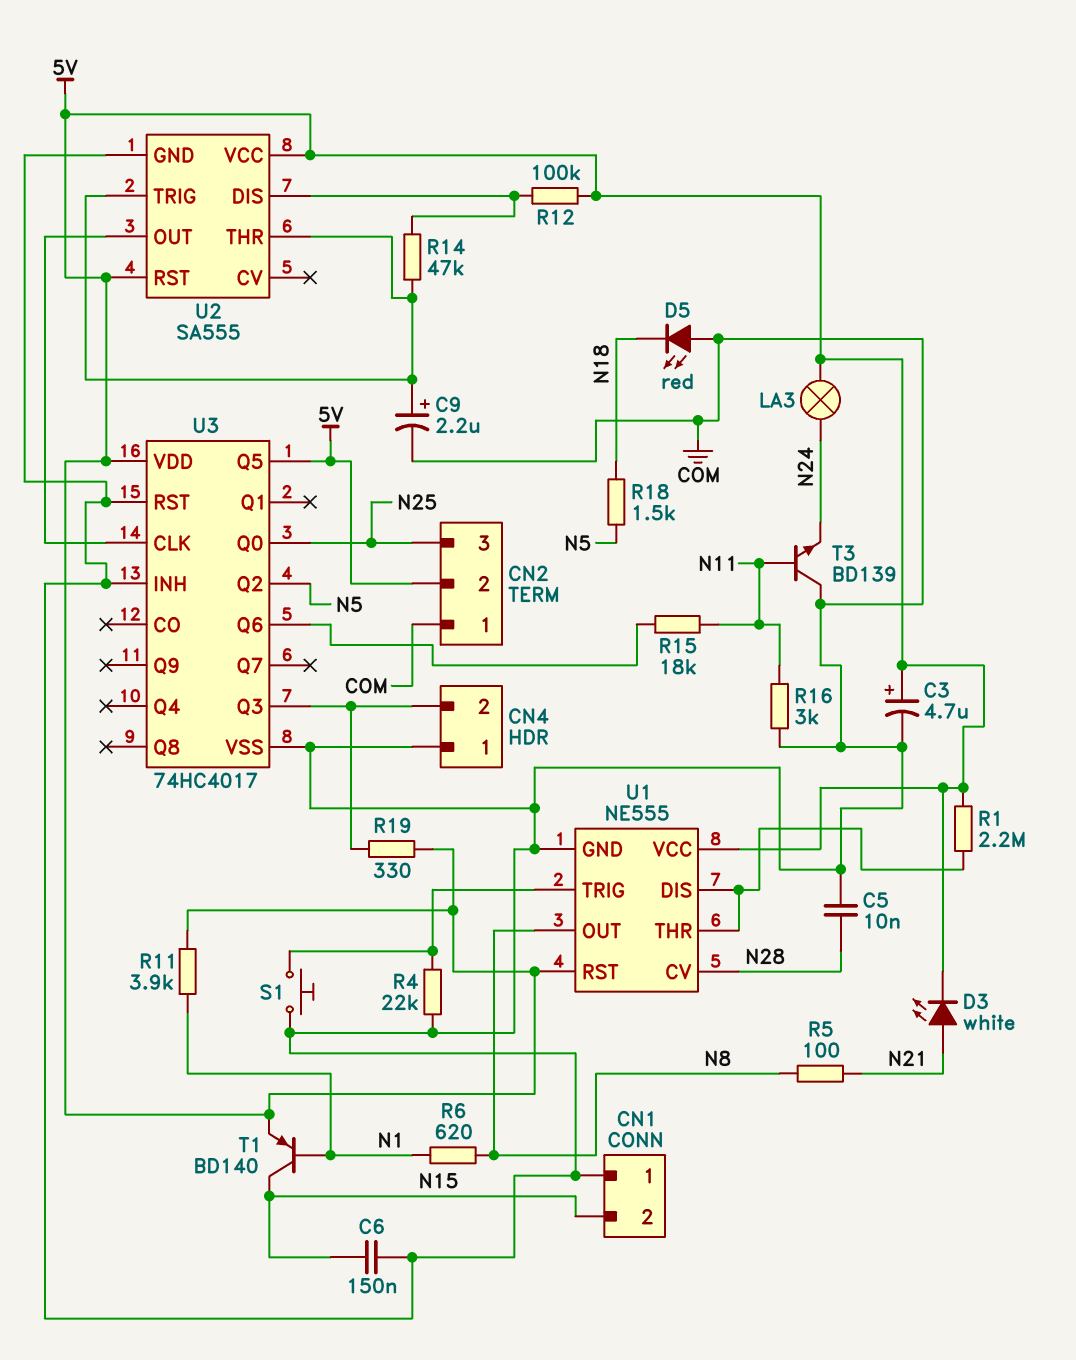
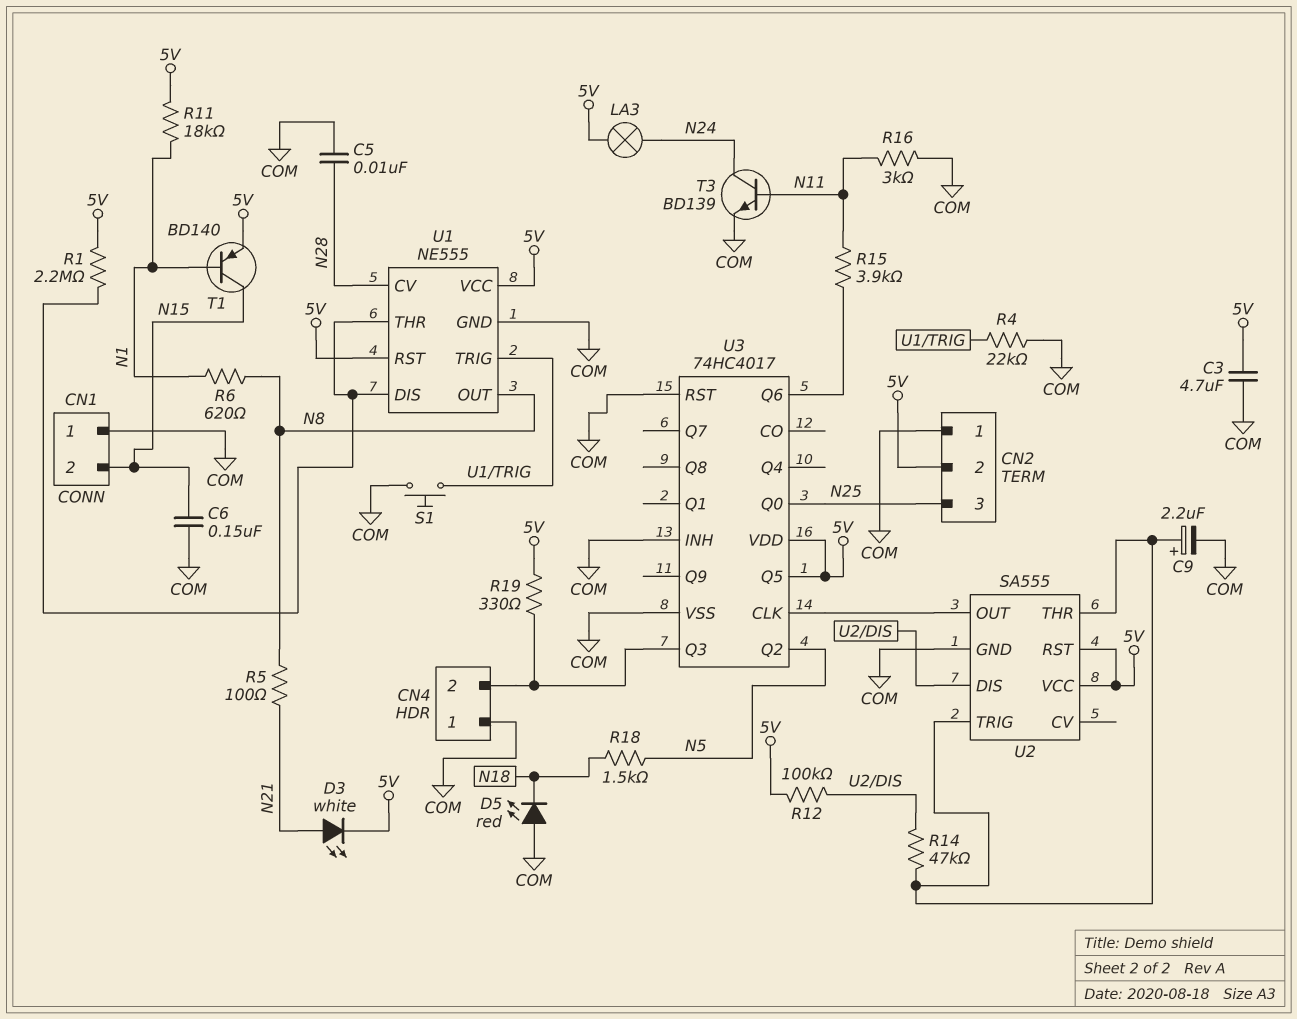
C3: 4.7uF (plus 5V, minus COM) -> 4.7uF (5V, COM)
R11: 3.9k (5V, N1) -> 18k (5V, N1)
R15: 18k (N11, U3/Q6) -> 3.9k (N11, U3/Q6)
T3: NPN BD139 (B N11, C COM, E N24) -> NPN BD139 (B N11, C N24, E COM)

